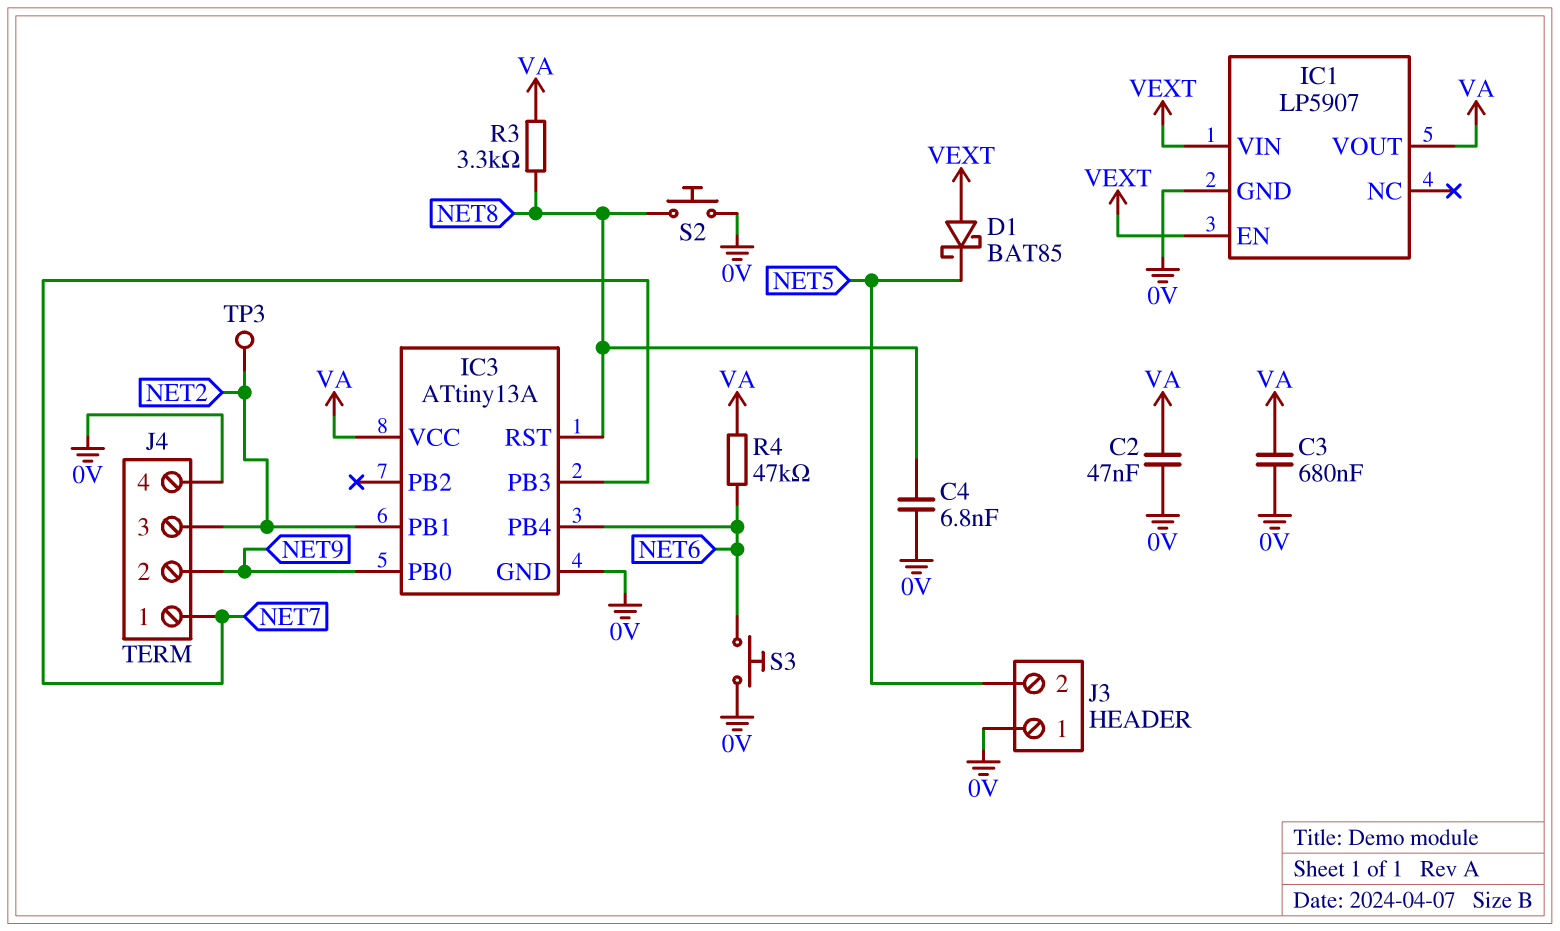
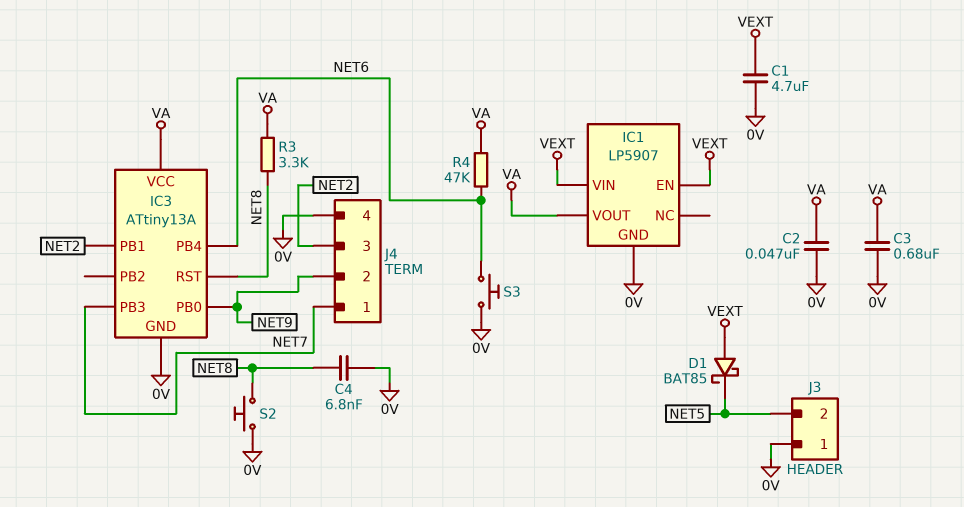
C1: none -> 4.7uF (0V, VEXT)
TP3: test point (NET2) -> none

